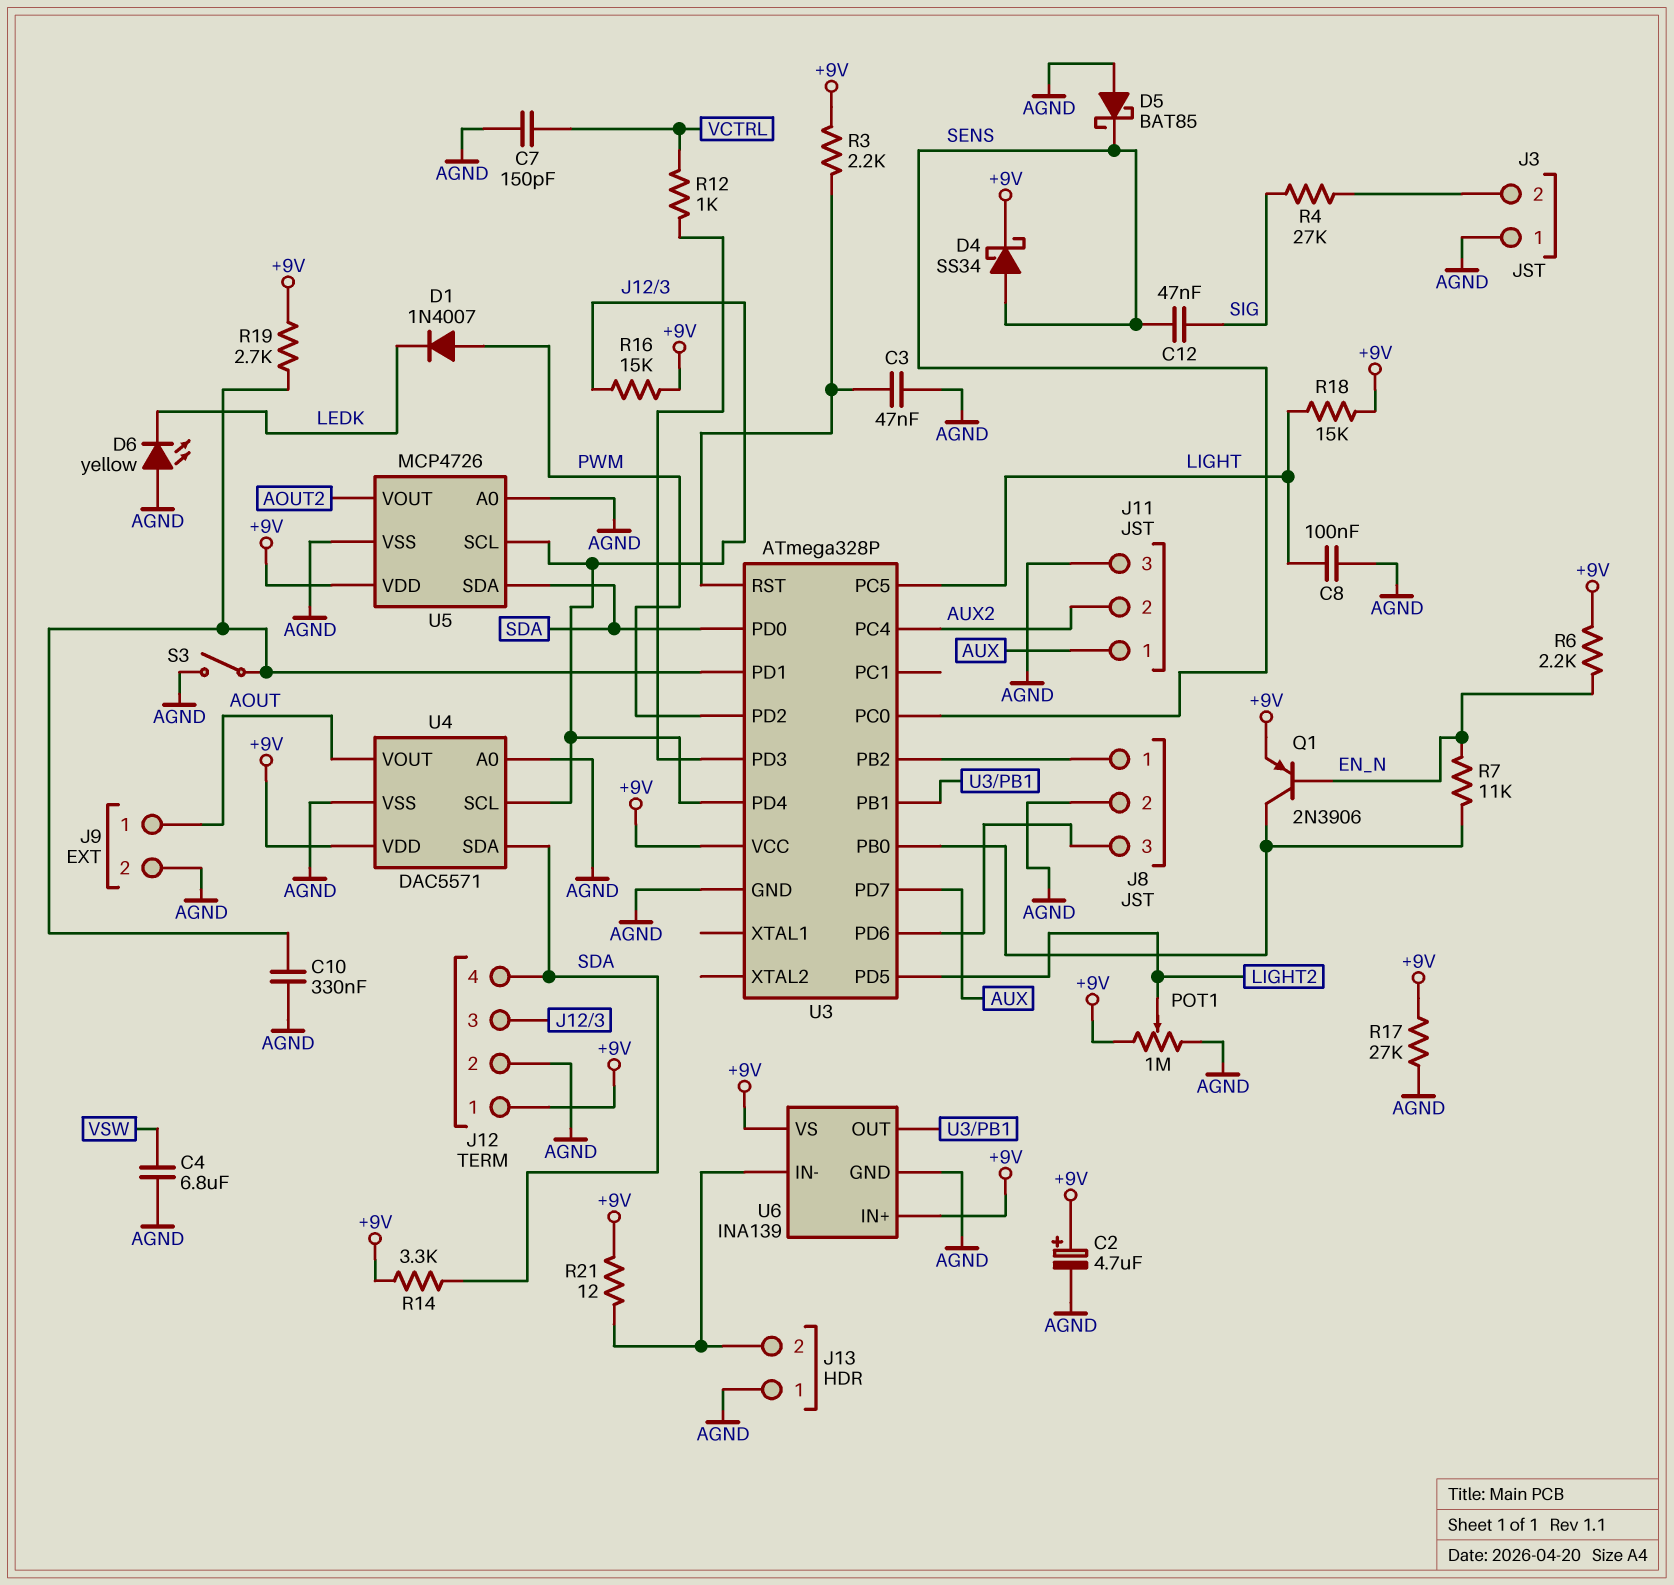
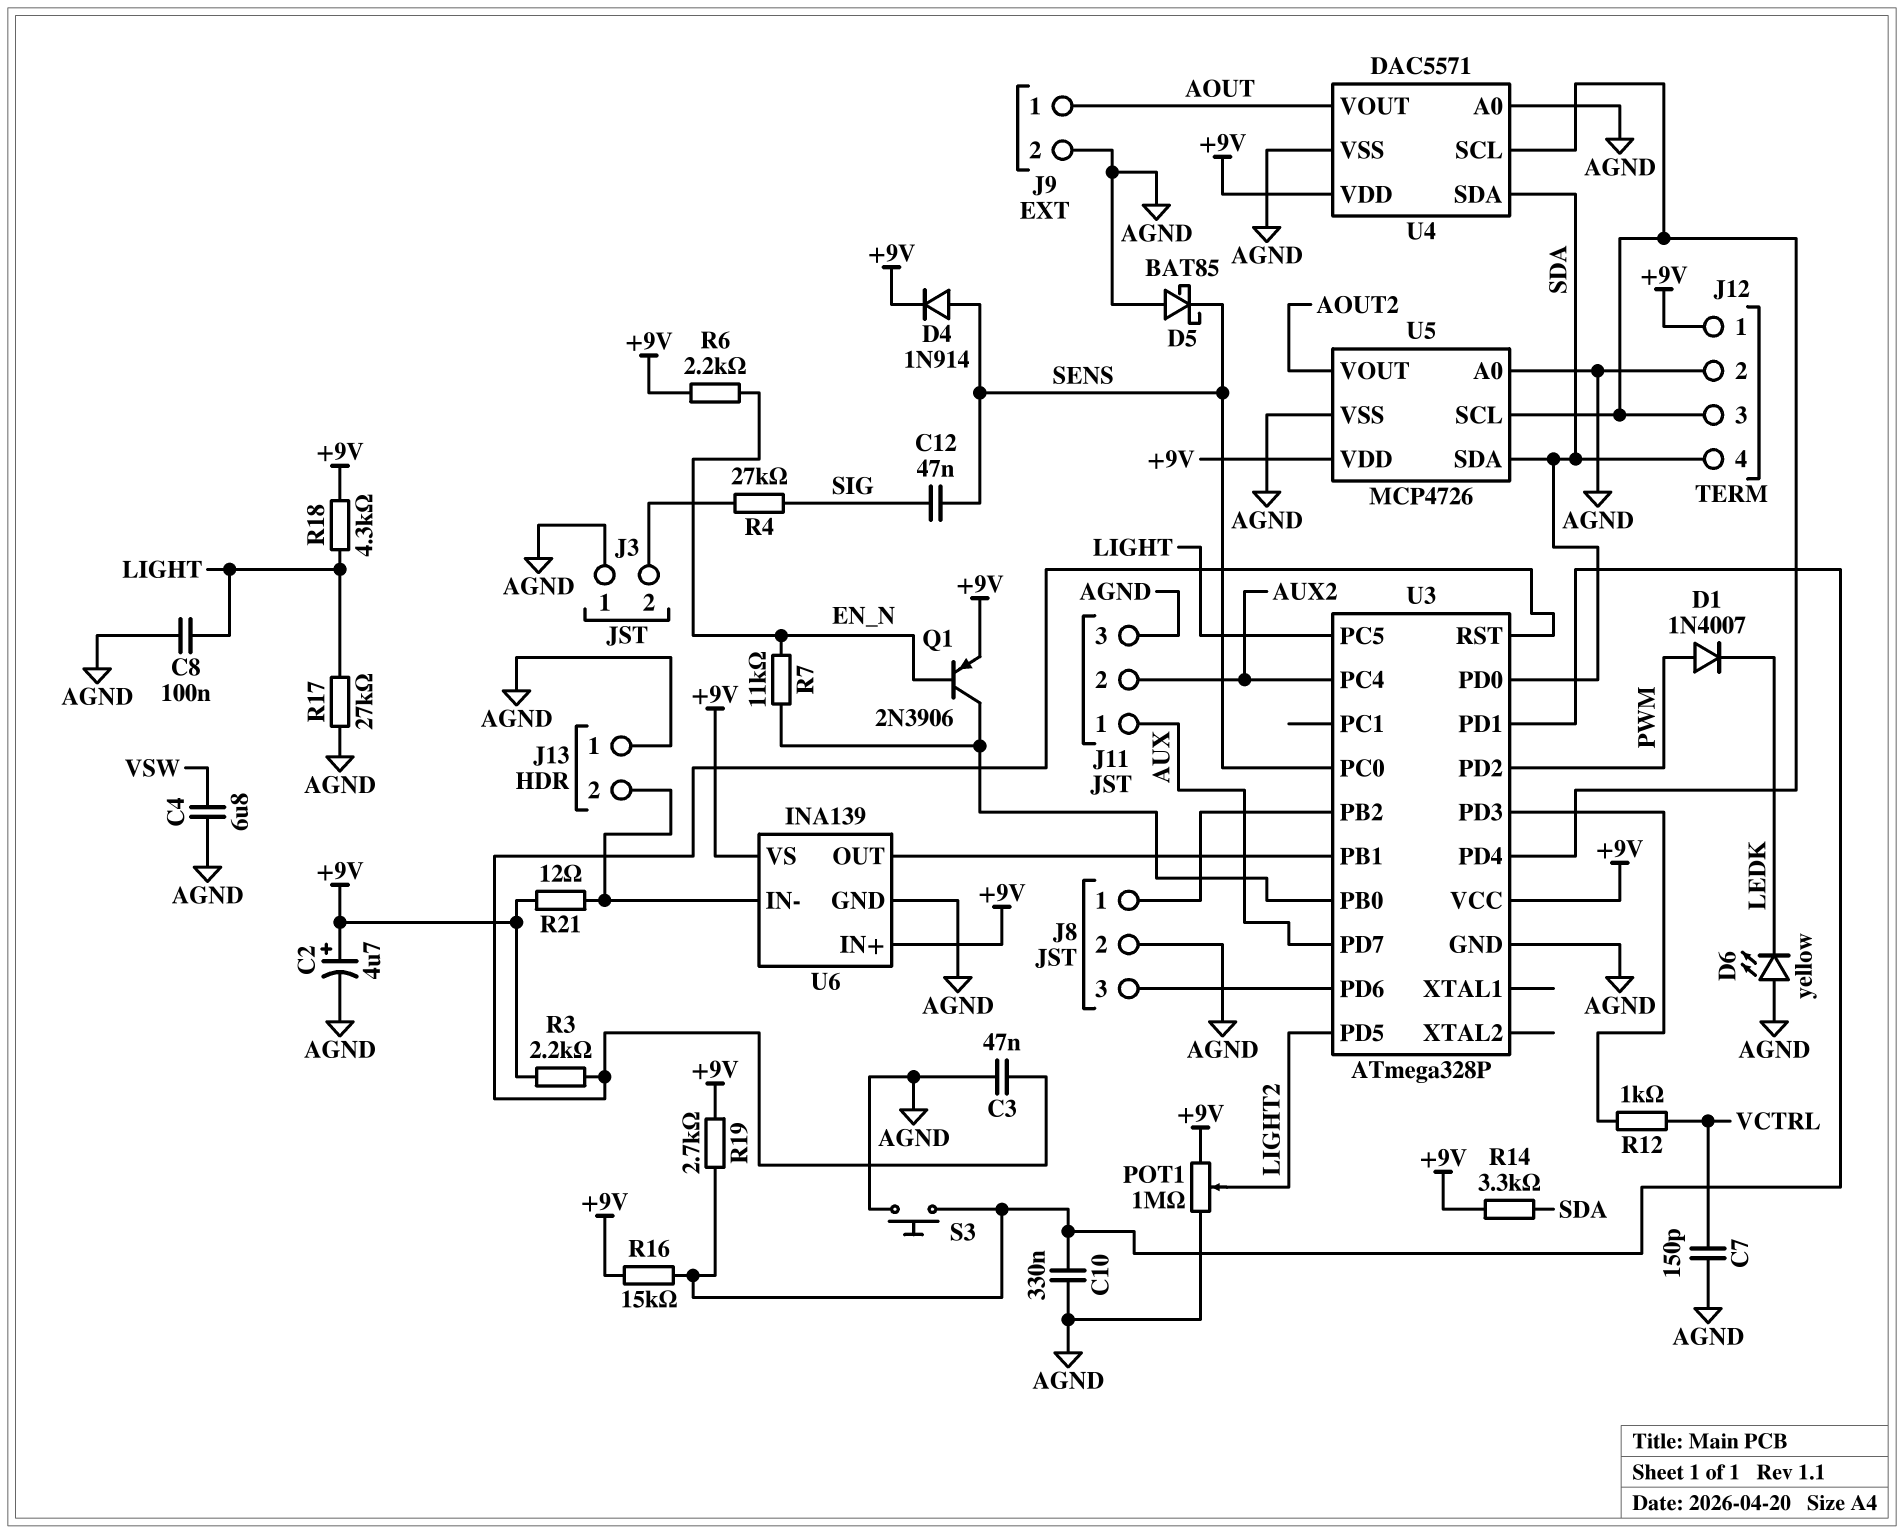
D4: schottky SS34 (A SENS, K +9V) -> diode 1N914 (A SENS, K +9V)
R16: 15k (+9V, J12/3) -> 15k (+9V, U3/PD1)
R17: 27k (+9V, AGND) -> 27k (AGND, LIGHT)
R18: 15k (+9V, LIGHT) -> 4.3k (+9V, LIGHT)
S3: switch (AGND, U3/PD1) -> button (AGND, U3/PD1)

